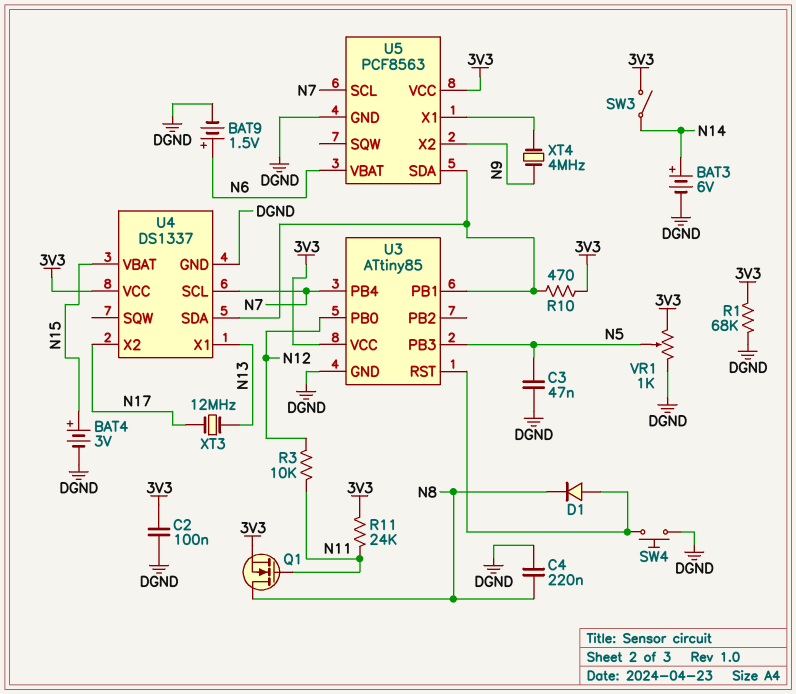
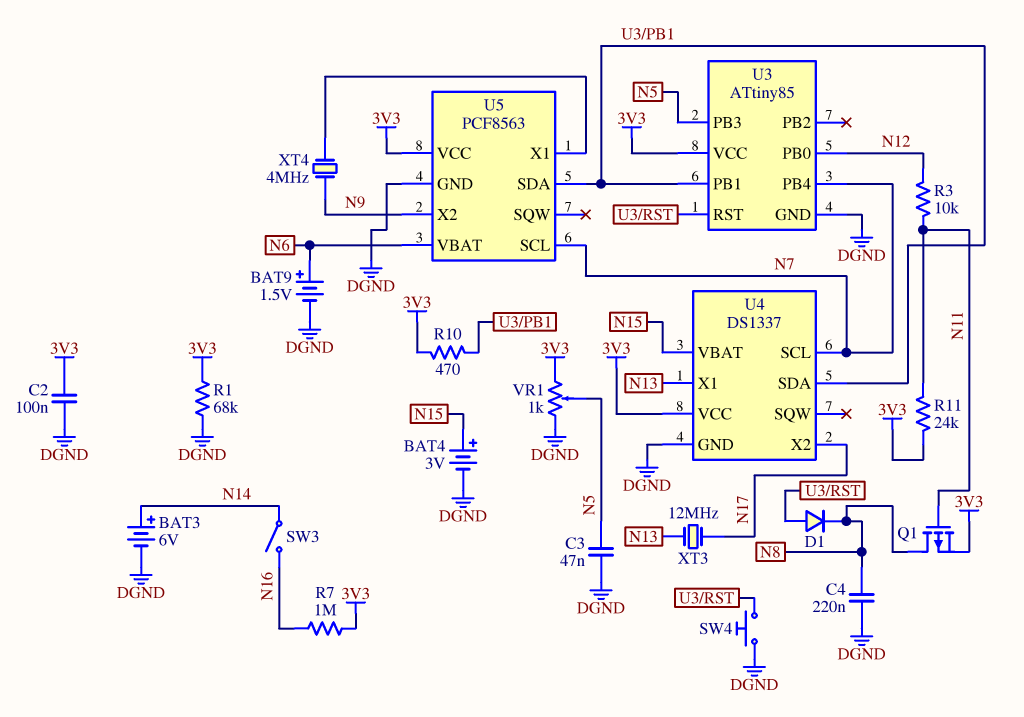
Q1: NMOS (G N11, D N8, S 3V3) -> PMOS (G N11, D N8, S 3V3)
R7: none -> 1M (3V3, N16)
SW3: switch (3V3, N14) -> switch (N14, N16)

